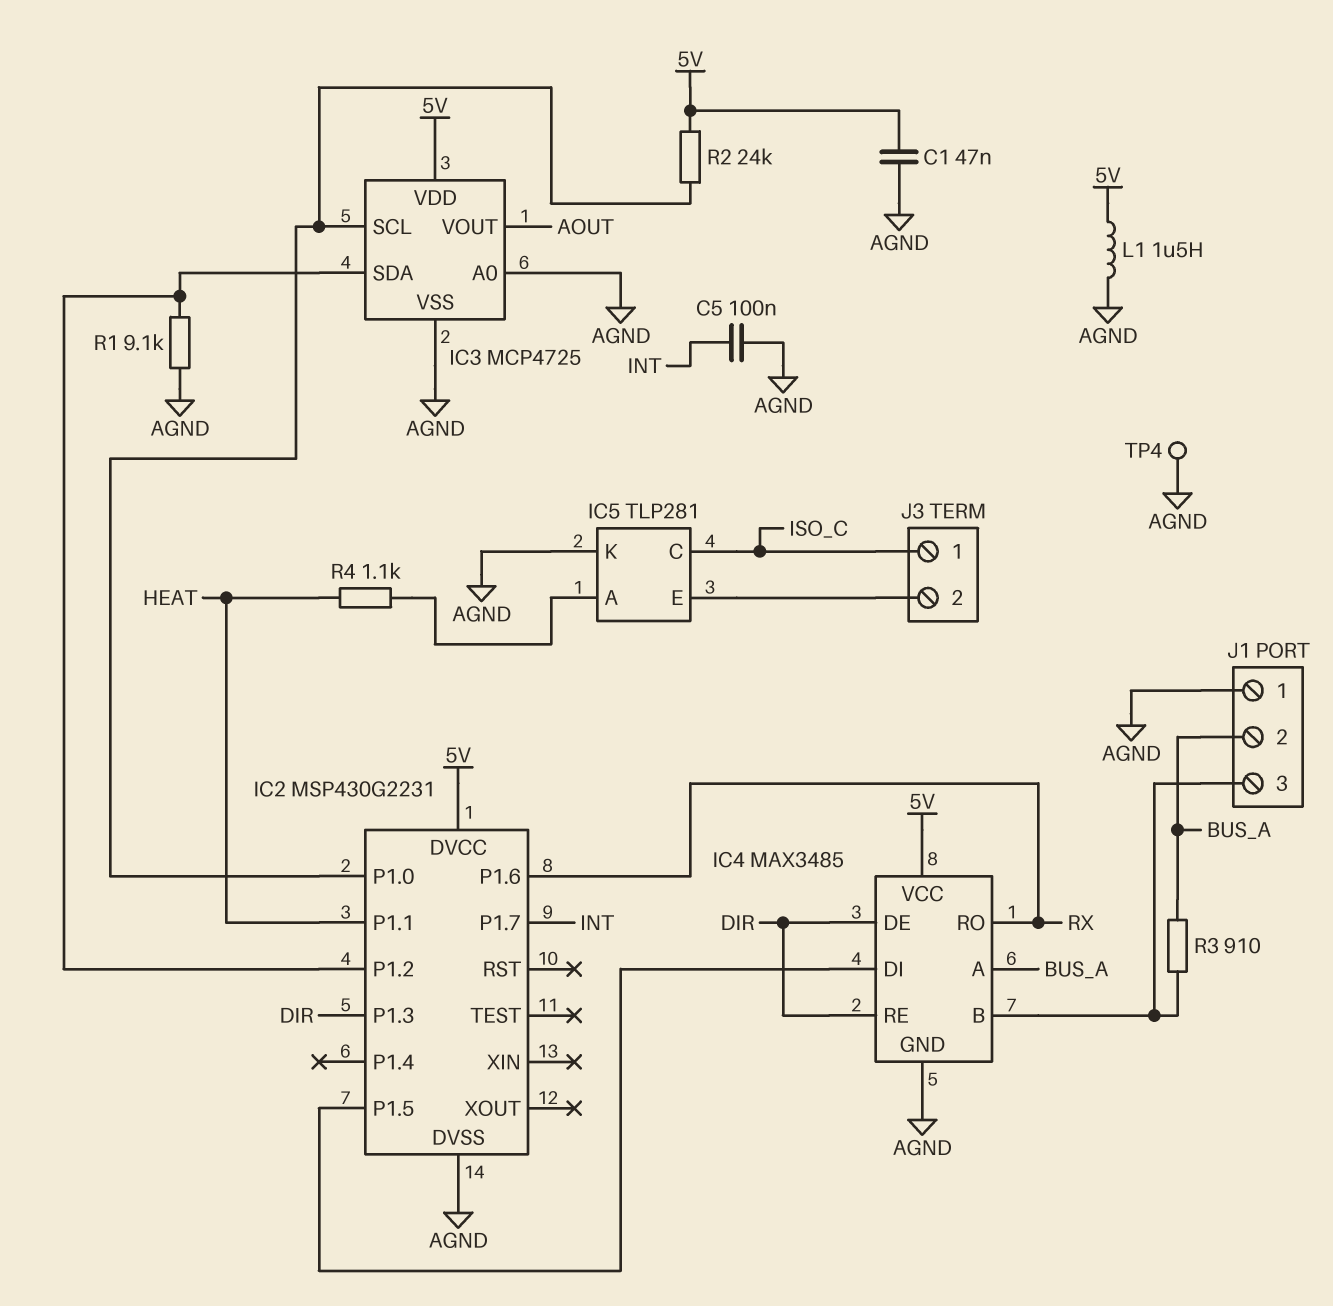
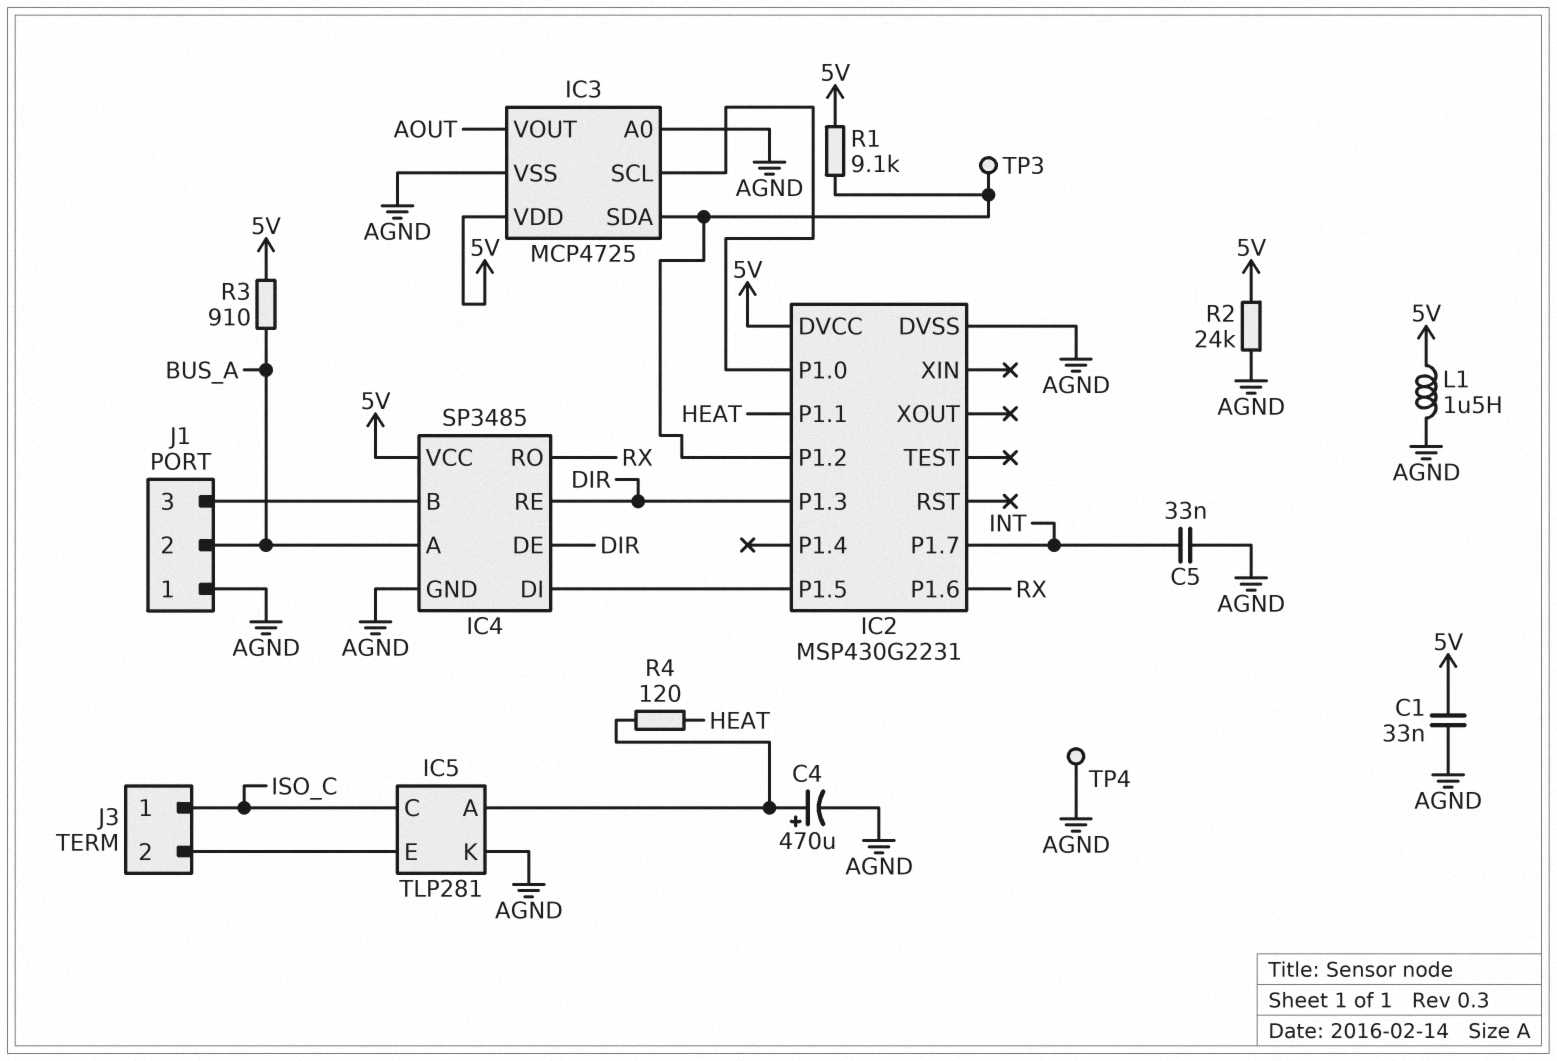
C1: 47nF (5V, AGND) -> 33nF (5V, AGND)
C4: none -> 470uF (plus IC5/A, minus AGND)
C5: 100nF (AGND, INT) -> 33nF (AGND, INT)
IC4: MAX3485 -> SP3485
R1: 9.1k (AGND, IC2/P1.2) -> 9.1k (5V, IC2/P1.2)
R2: 24k (5V, IC2/P1.0) -> 24k (5V, AGND)
R3: 910 (BUS_A, IC4/B) -> 910 (5V, BUS_A)
R4: 1.1k (HEAT, IC5/A) -> 120 (HEAT, IC5/A)
TP3: none -> test point (IC2/P1.2)

